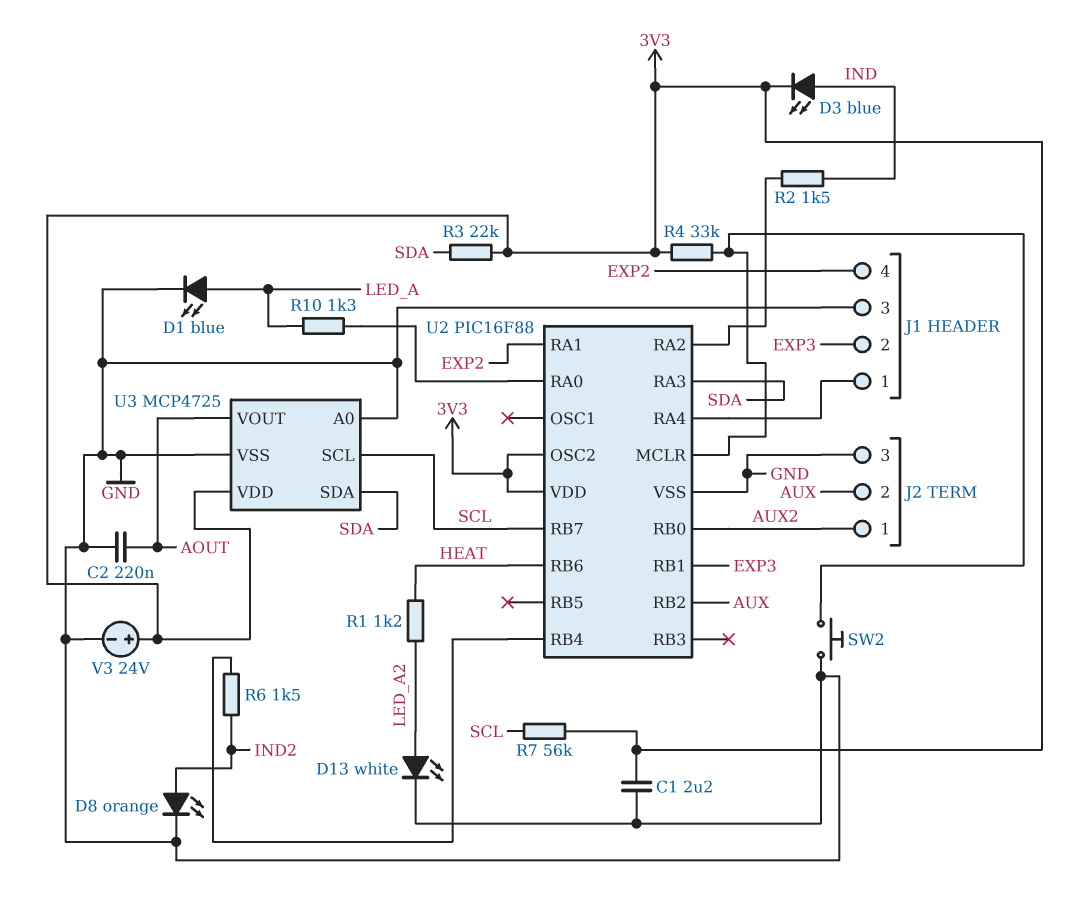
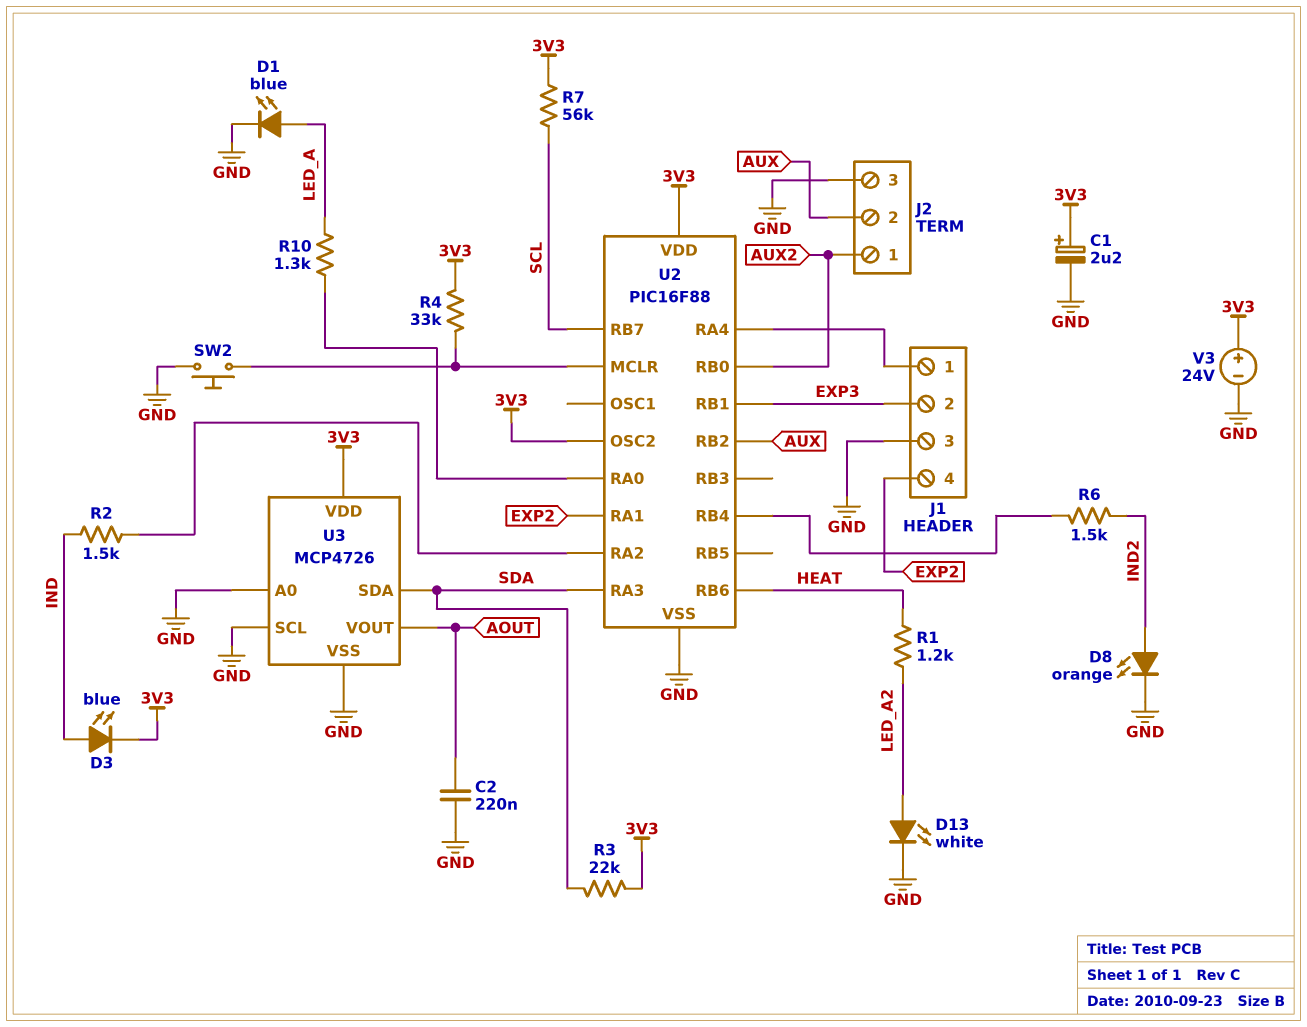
C1: 2.2uF (3V3, GND) -> 2.2uF (plus 3V3, minus GND)
U3: MCP4725 -> MCP4726
U3 pin SCL: SCL -> GND

